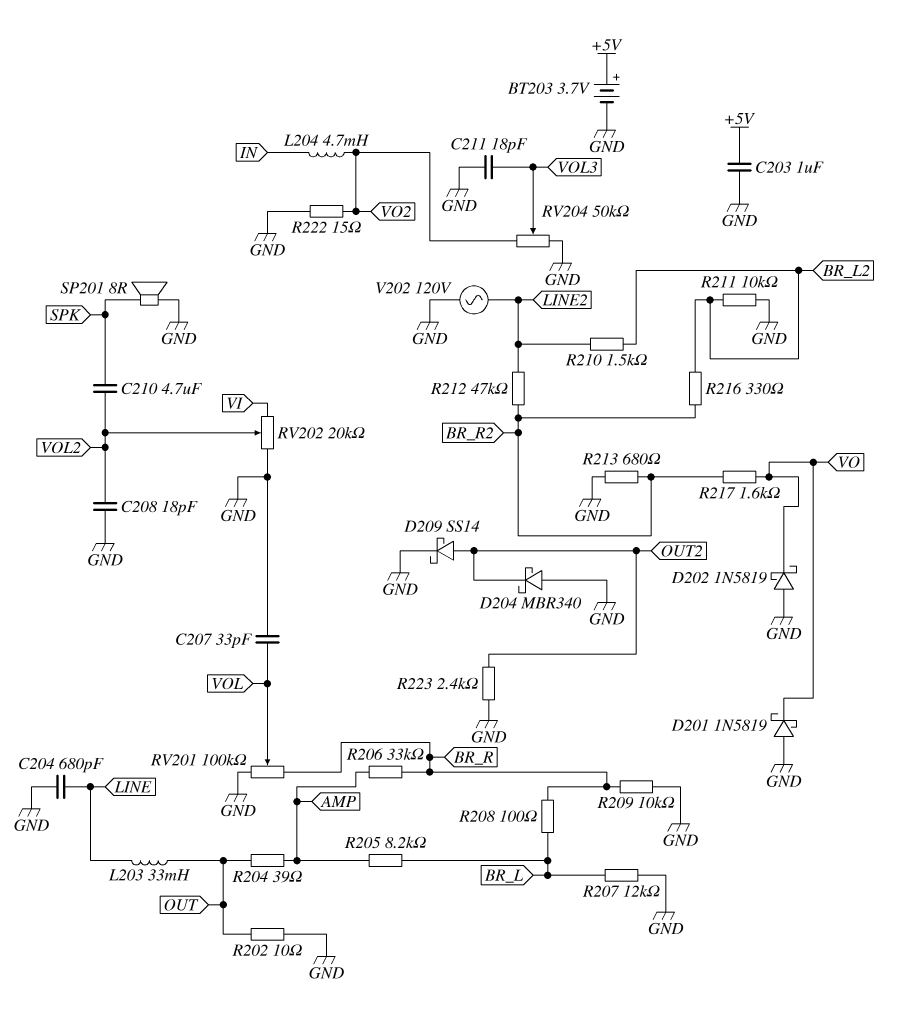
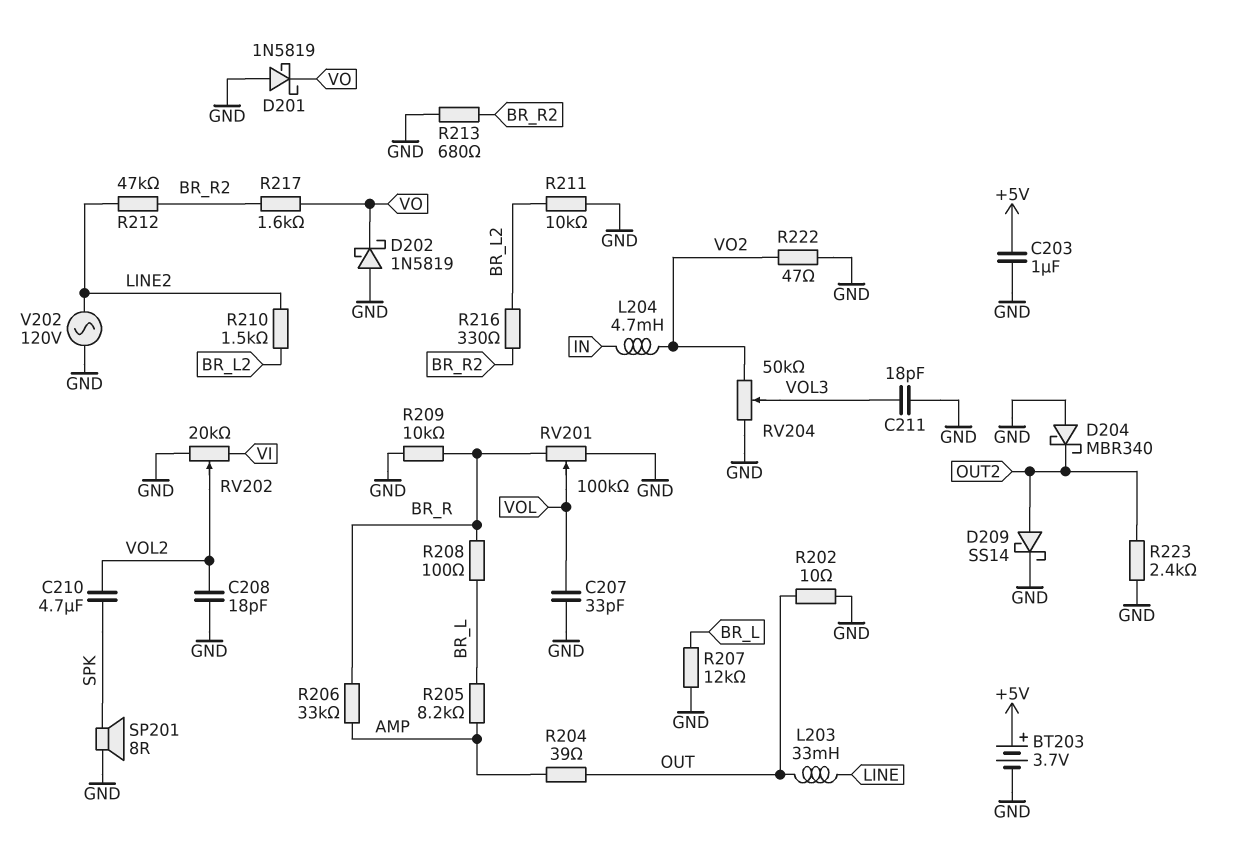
C204: 680pF (GND, LINE) -> none
R222: 15 (GND, VO2) -> 47 (GND, VO2)

